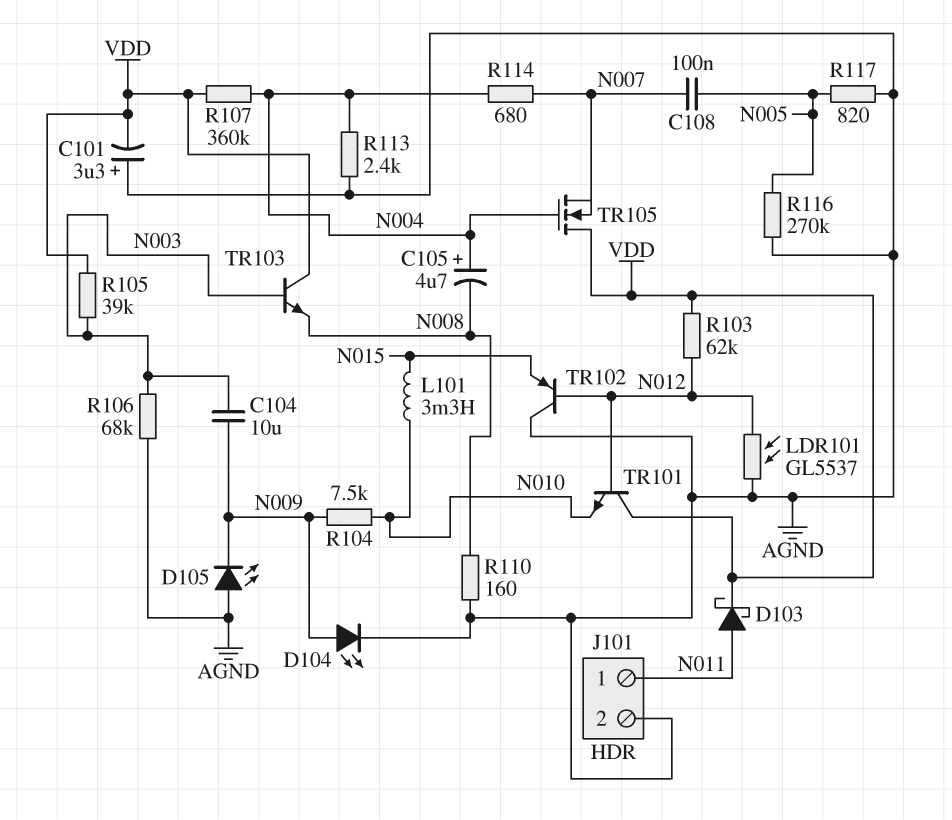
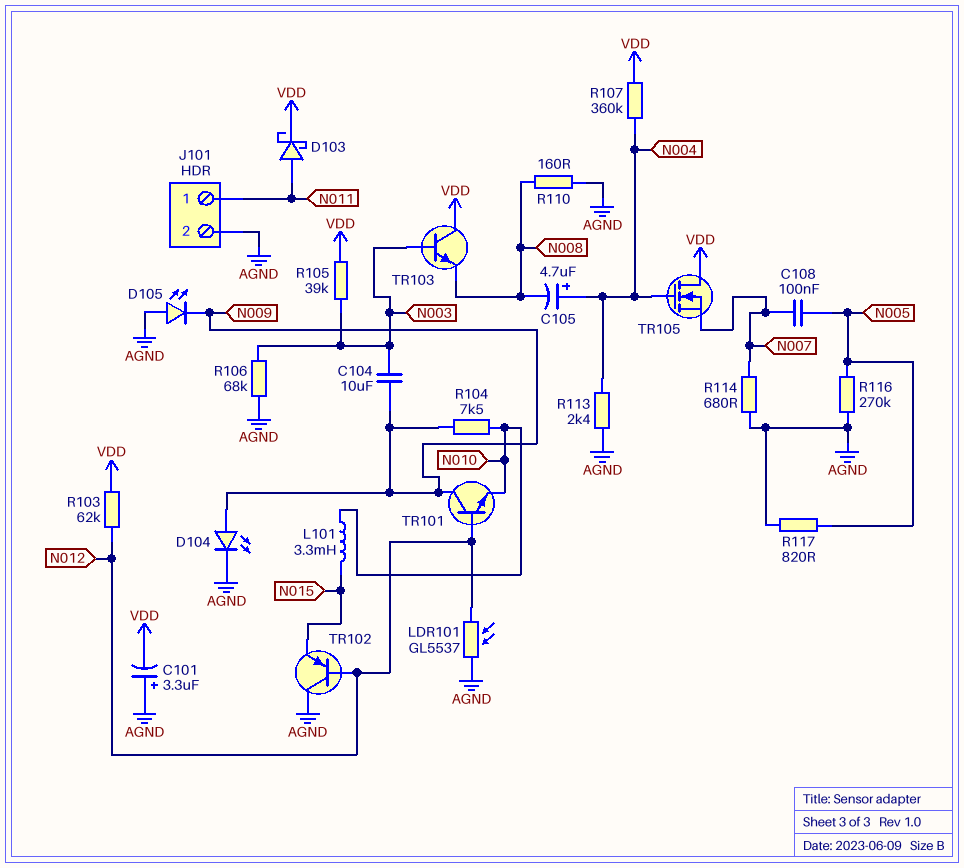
R114: 680 (N004, N007) -> 680 (AGND, N007)
TR101: NPN (B N012, C VDD, E N010) -> NPN (B N012, C N009, E N010)

